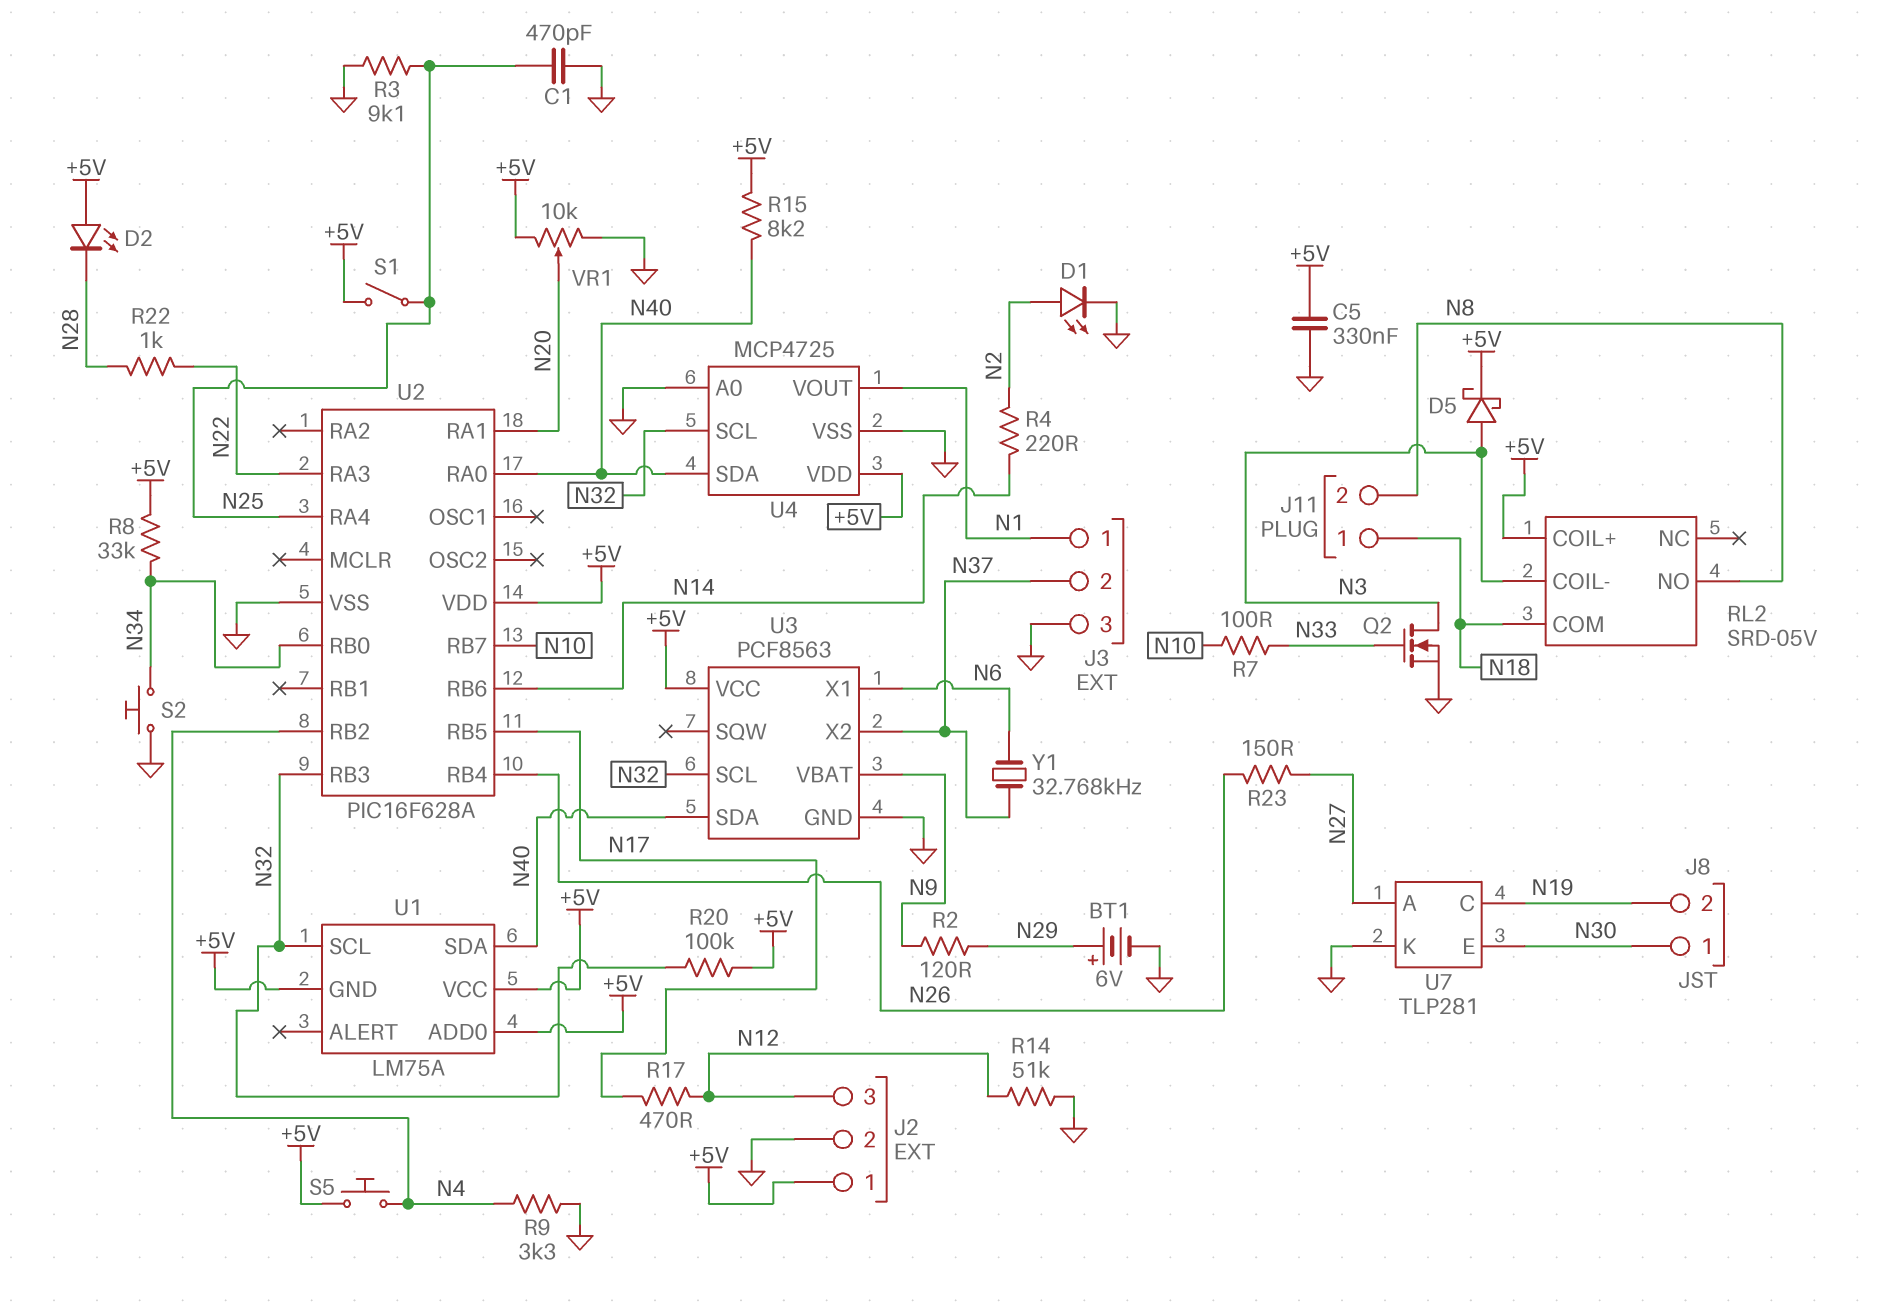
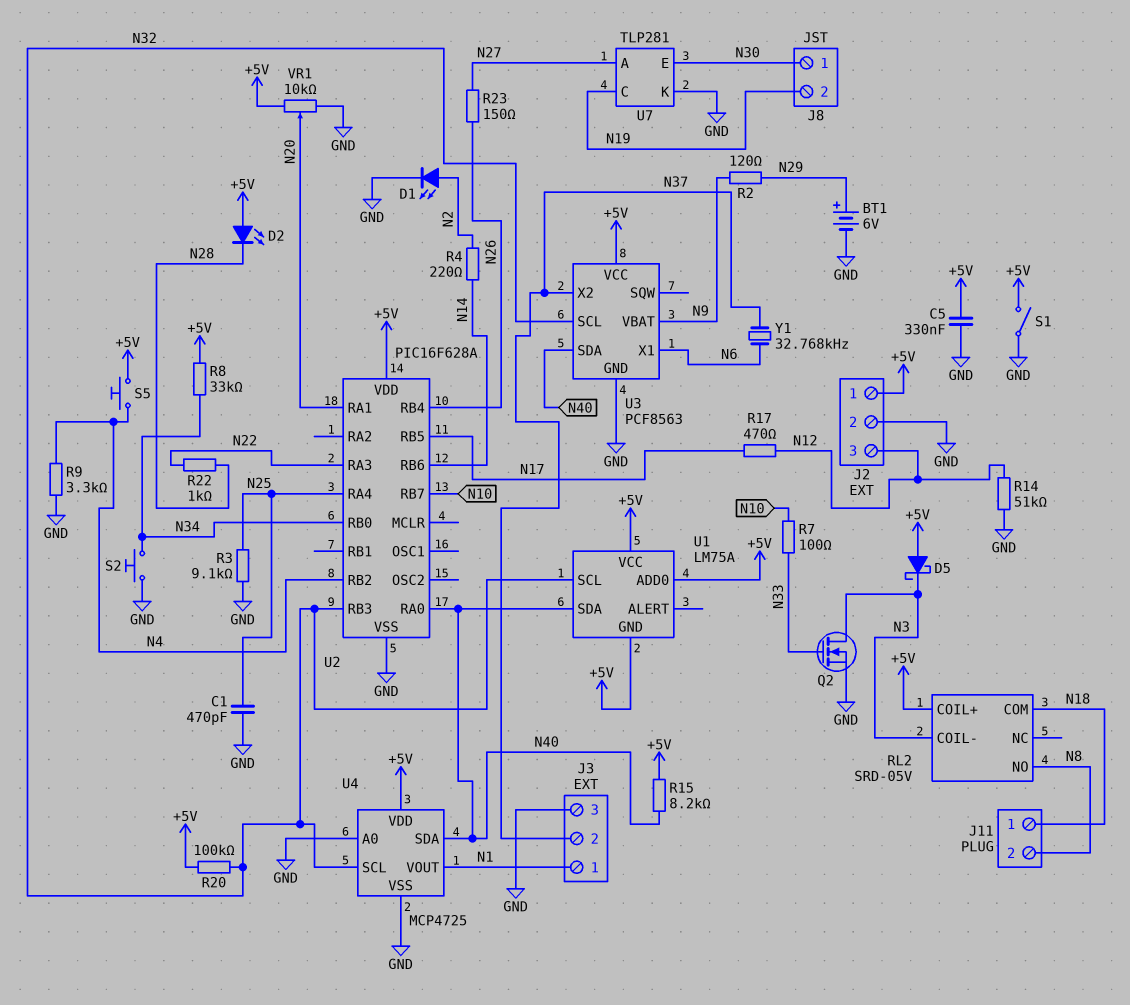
D5: schottky (A N3, K +5V) -> schottky (A +5V, K N3)
S1: switch (+5V, N25) -> switch (+5V, GND)

